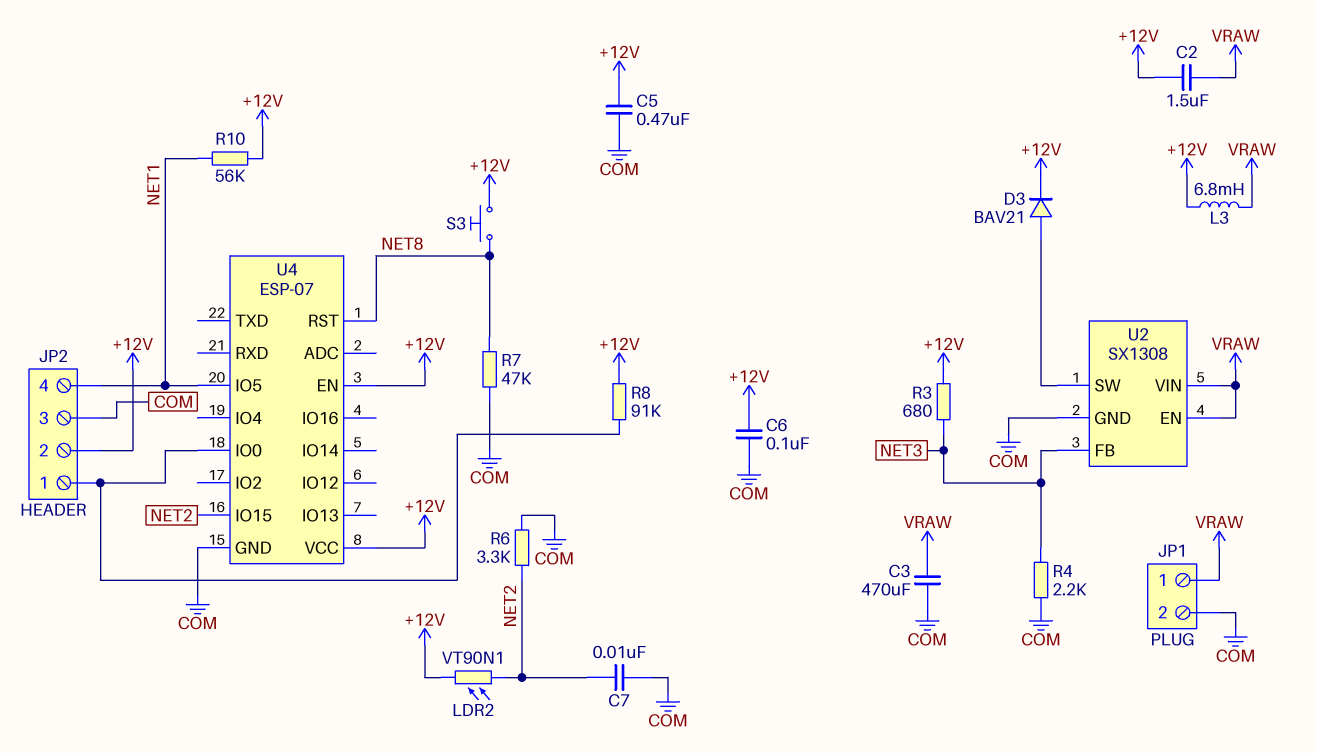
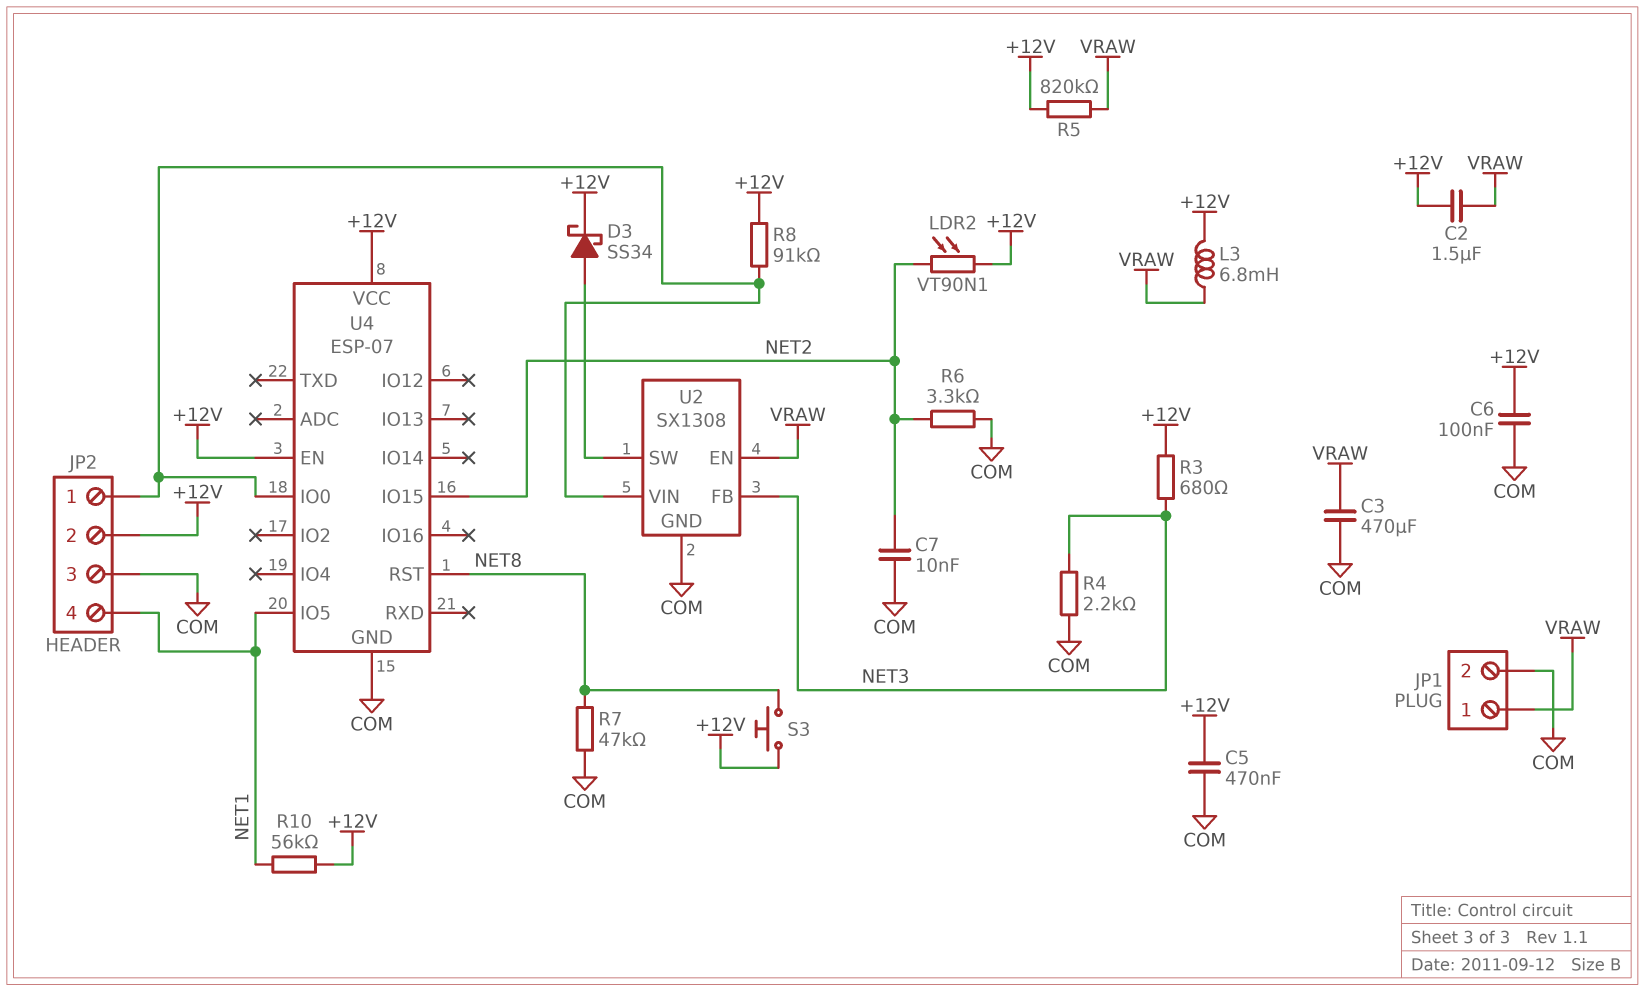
D3: diode BAV21 (A U2/SW, K +12V) -> schottky SS34 (A U2/SW, K +12V)
R5: none -> 820k (+12V, VRAW)
U2 pin VIN: VRAW -> JP2/1

